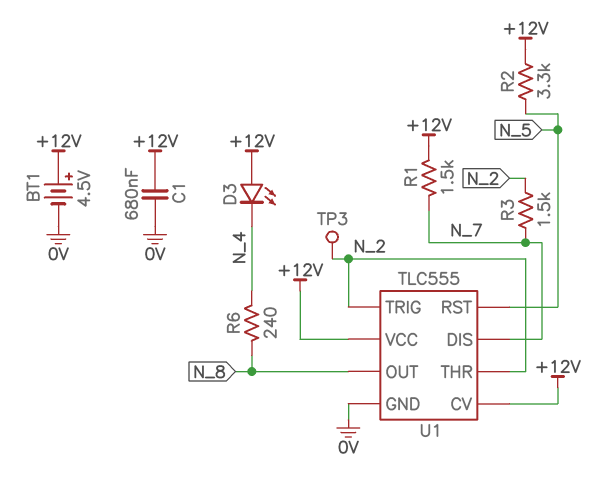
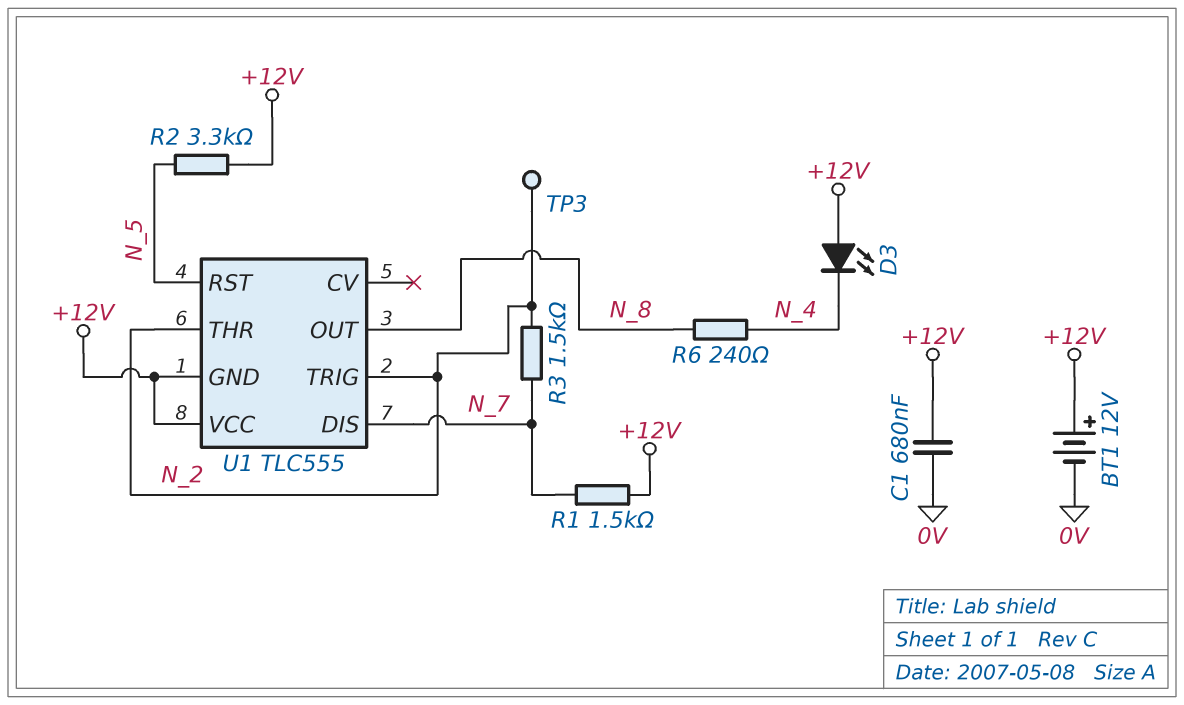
BT1: 4.5V (plus +12V, minus 0V) -> 12V (plus +12V, minus 0V)
U1 pin CV: +12V -> none
U1 pin GND: 0V -> +12V

